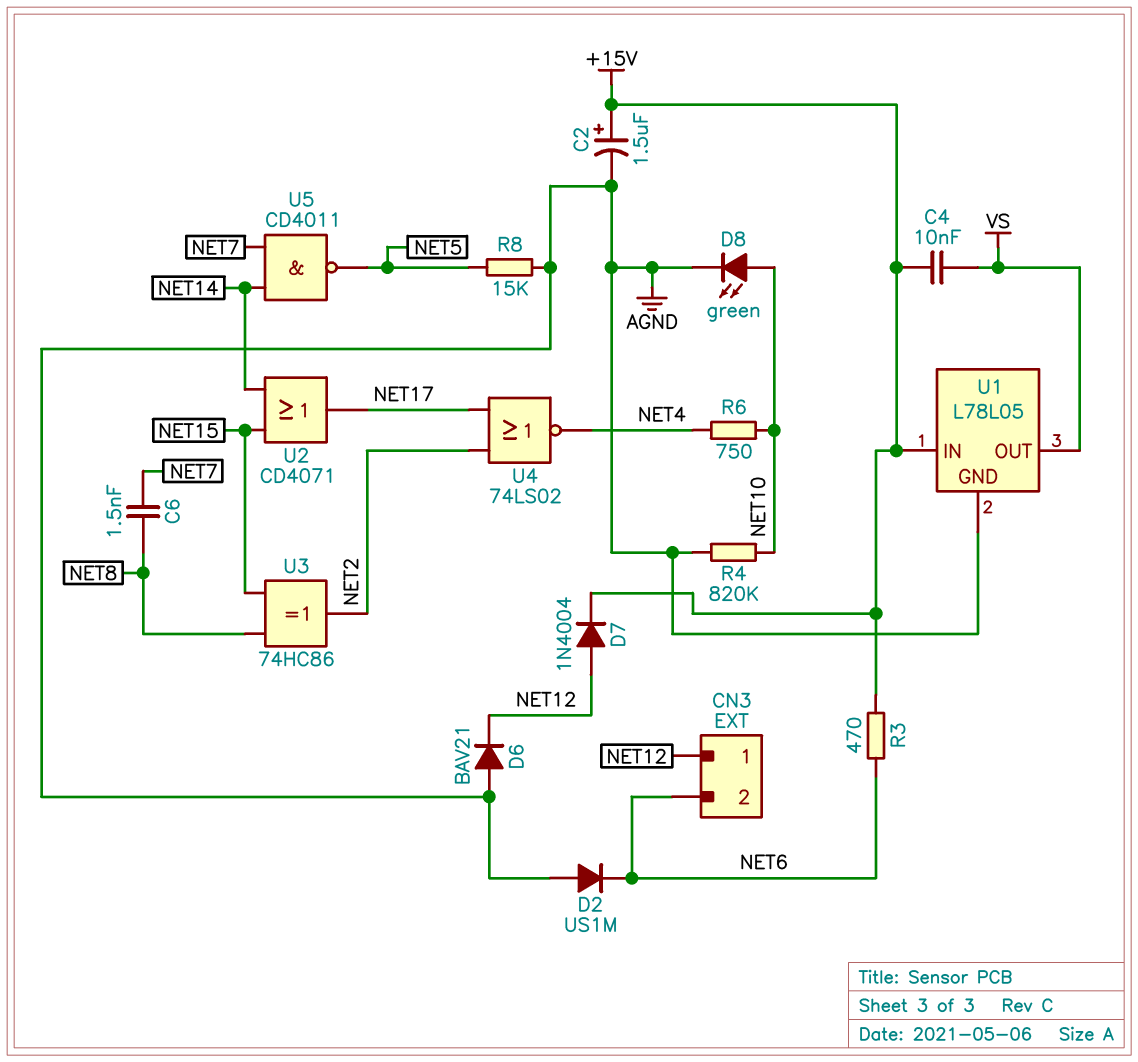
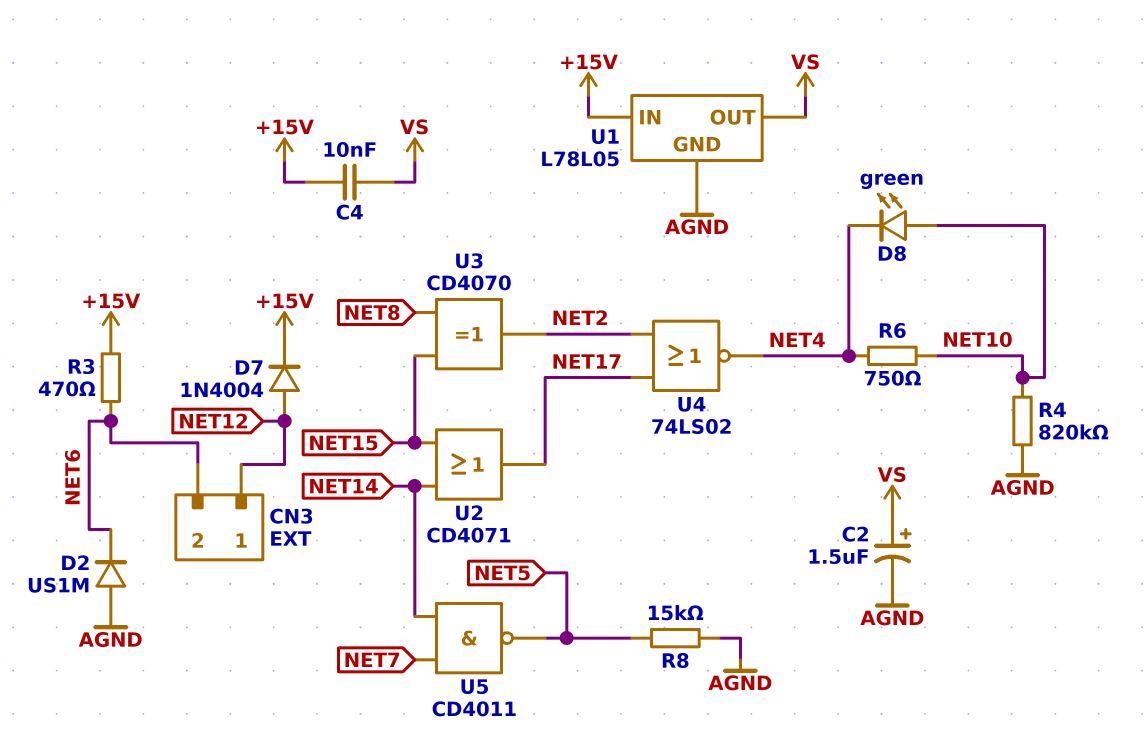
C2: 1.5uF (plus +15V, minus AGND) -> 1.5uF (plus VS, minus AGND)
C6: 1.5nF (NET7, NET8) -> none
D6: diode BAV21 (A AGND, K NET12) -> none
D8: LED green (A NET10, K AGND) -> LED green (A NET10, K NET4)
U3: XOR 74HC86 (in NET8, in NET15, out NET2) -> XOR CD4070 (in NET8, in NET15, out NET2)

